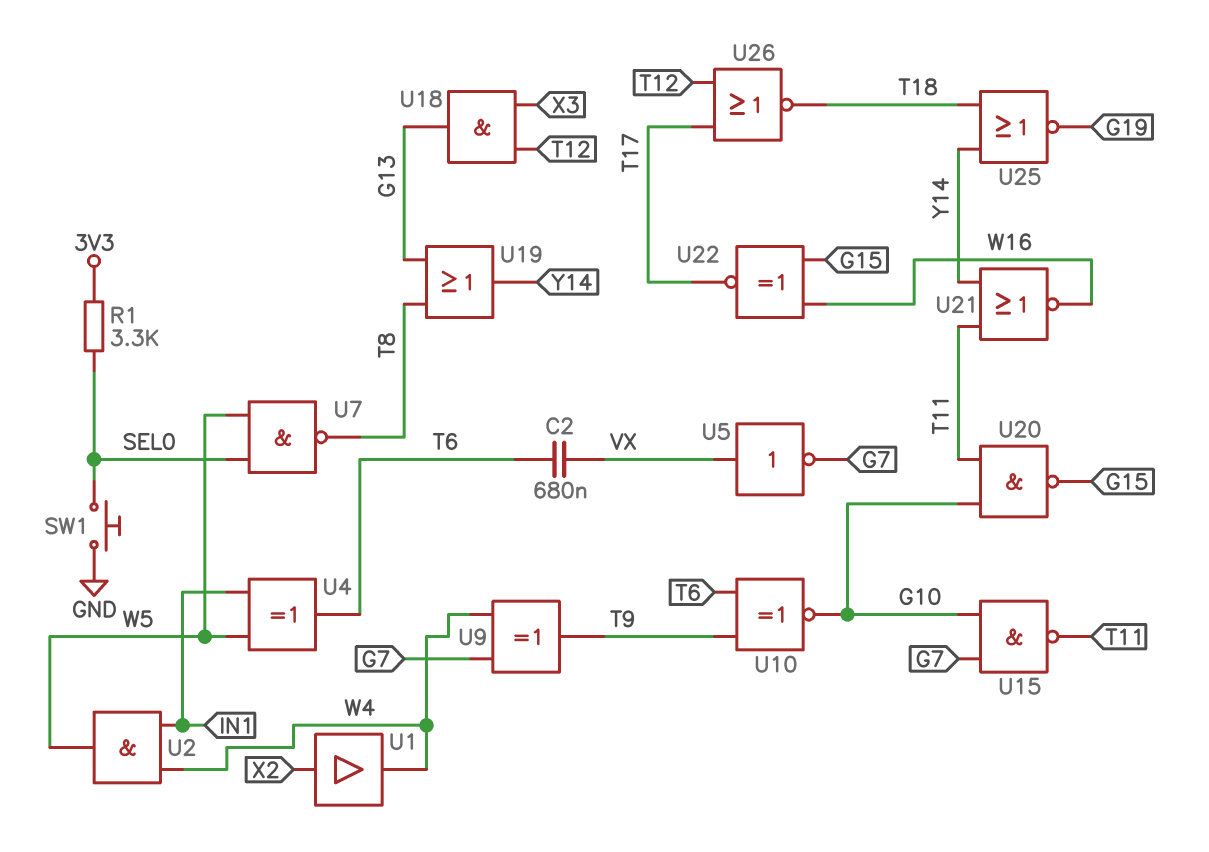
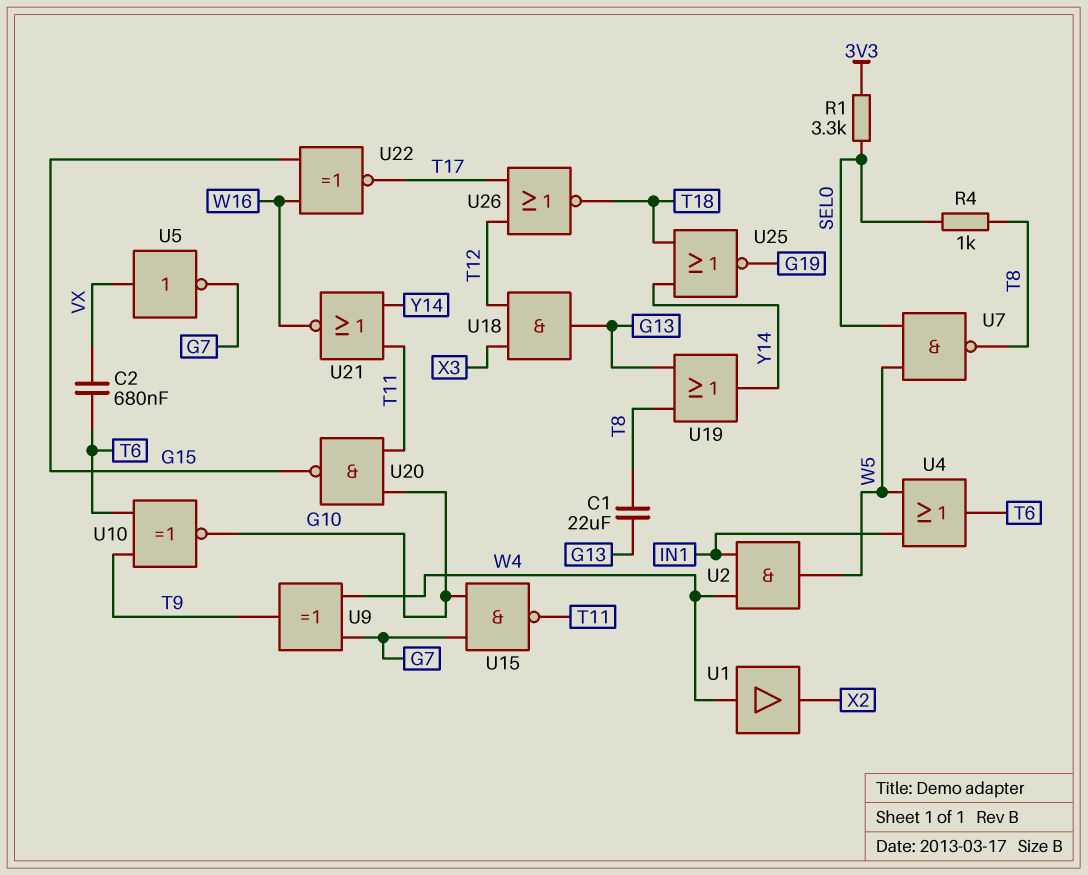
C1: none -> 22uF (G13, T8)
R4: none -> 1k (SEL0, T8)
SW1: button (GND, SEL0) -> none
U1: buffer (in X2, out W4) -> buffer (in W4, out X2)
U4: XOR (in IN1, in W5, out T6) -> OR (in IN1, in W5, out T6)

